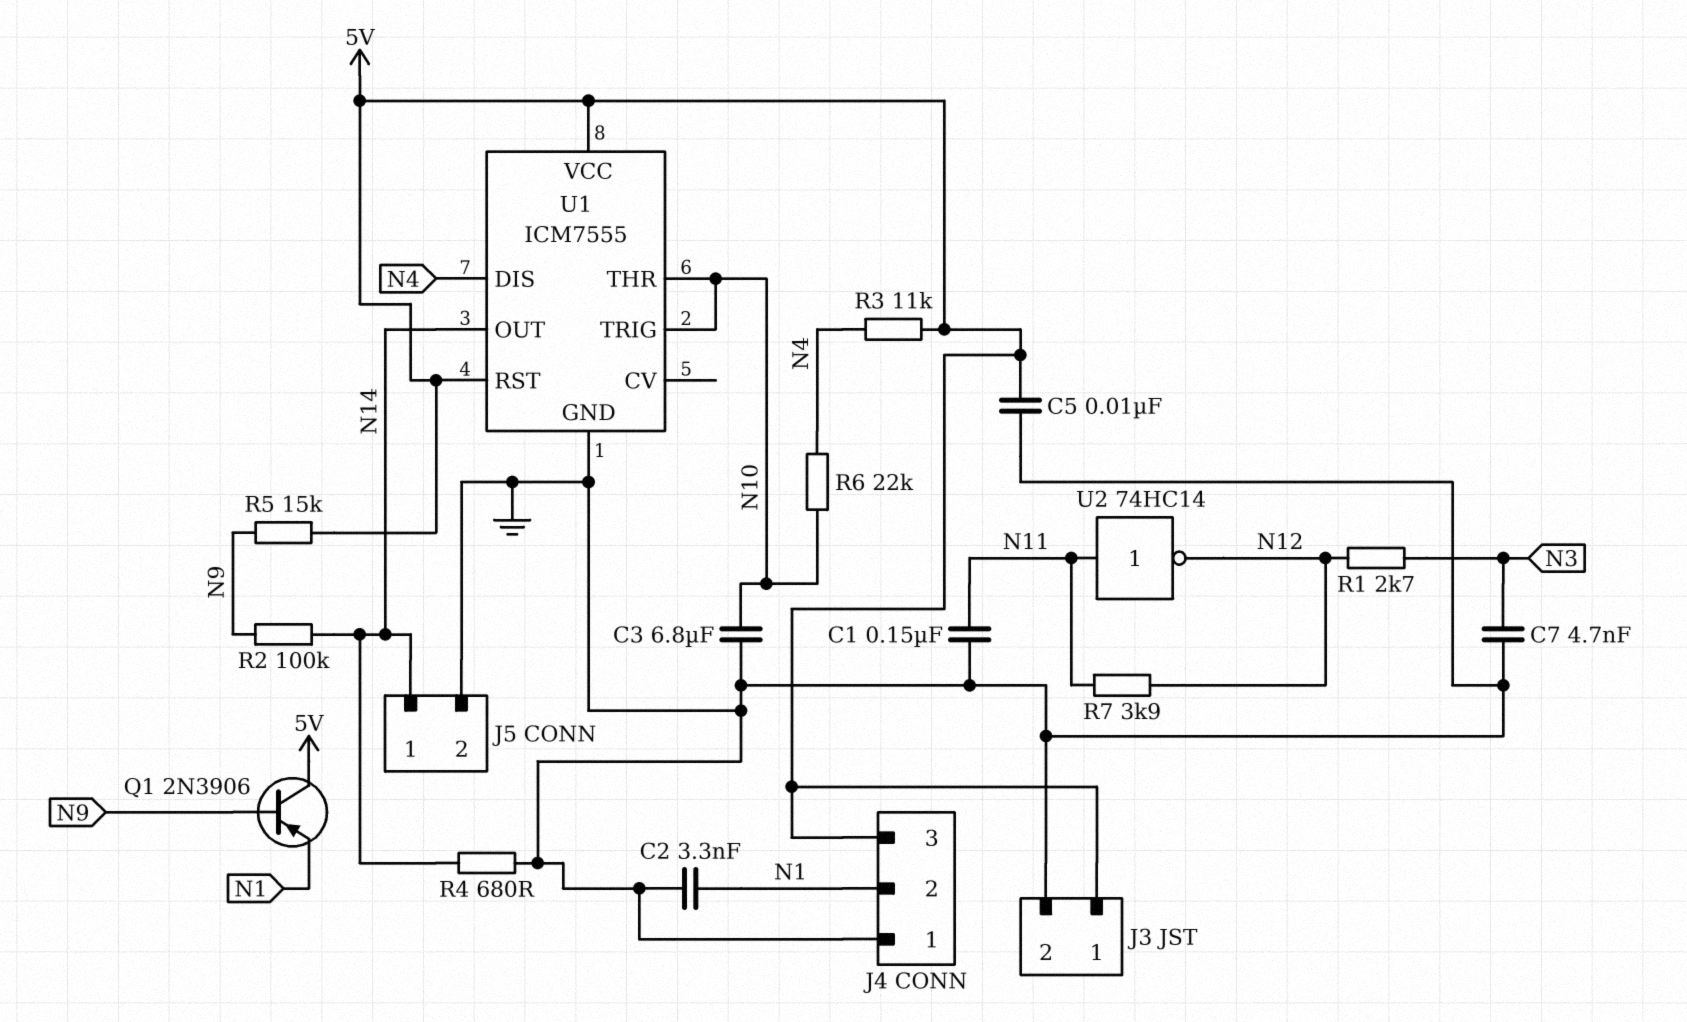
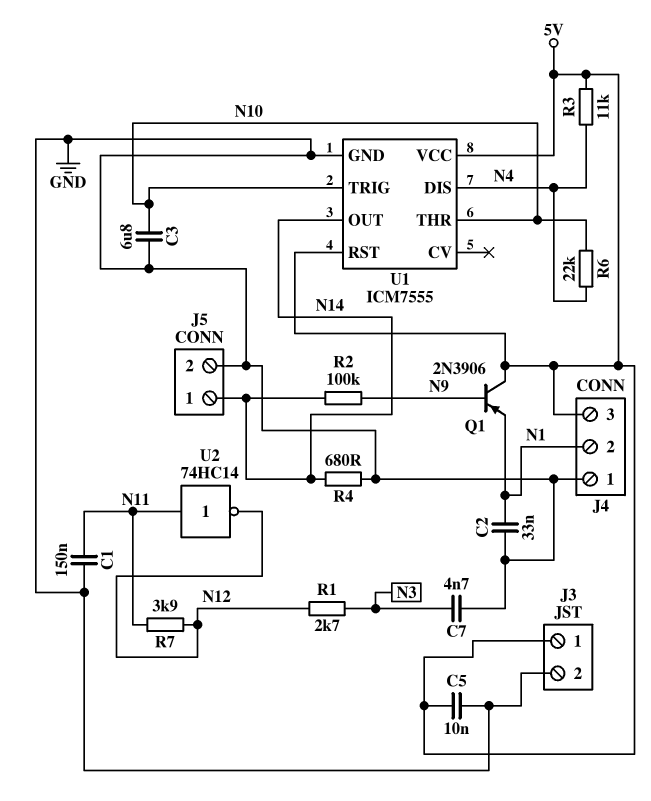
C2: 3.3nF (GND, N1) -> 33nF (GND, N1)
R5: 15k (5V, N9) -> none

